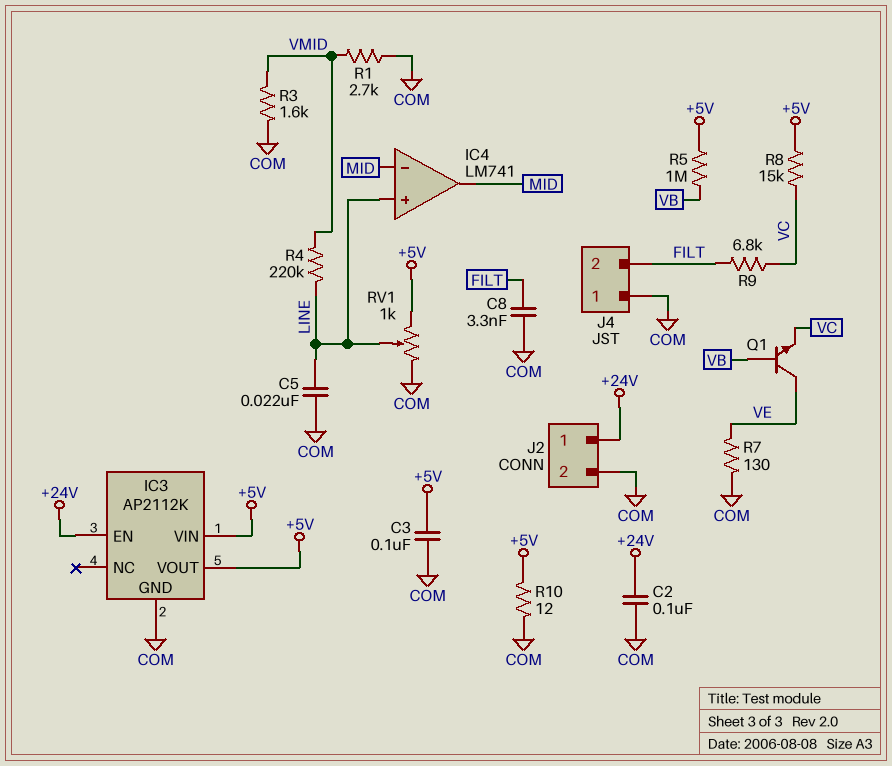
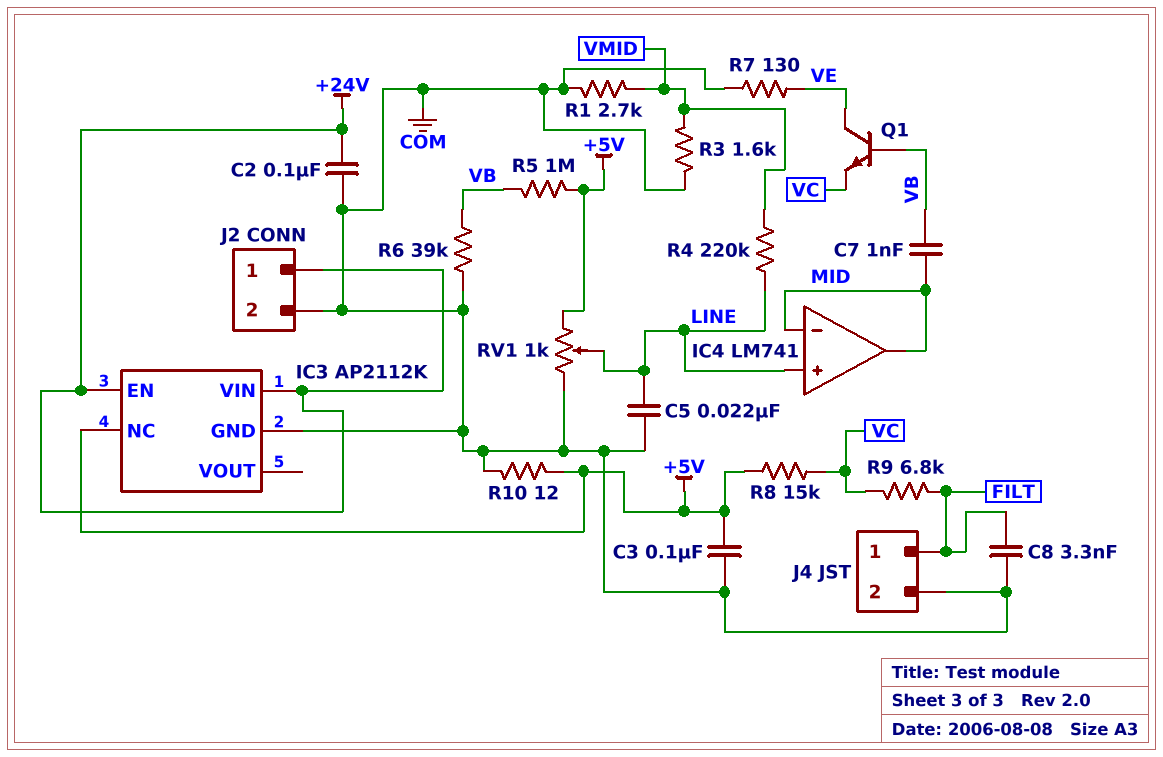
C7: none -> 1nF (MID, VB)
IC3 pin NC: none -> +5V
IC3 pin VIN: +5V -> +24V
IC3 pin VOUT: +5V -> none
J4 pin 1: COM -> FILT
J4 pin 2: FILT -> COM
R6: none -> 39k (COM, VB)

